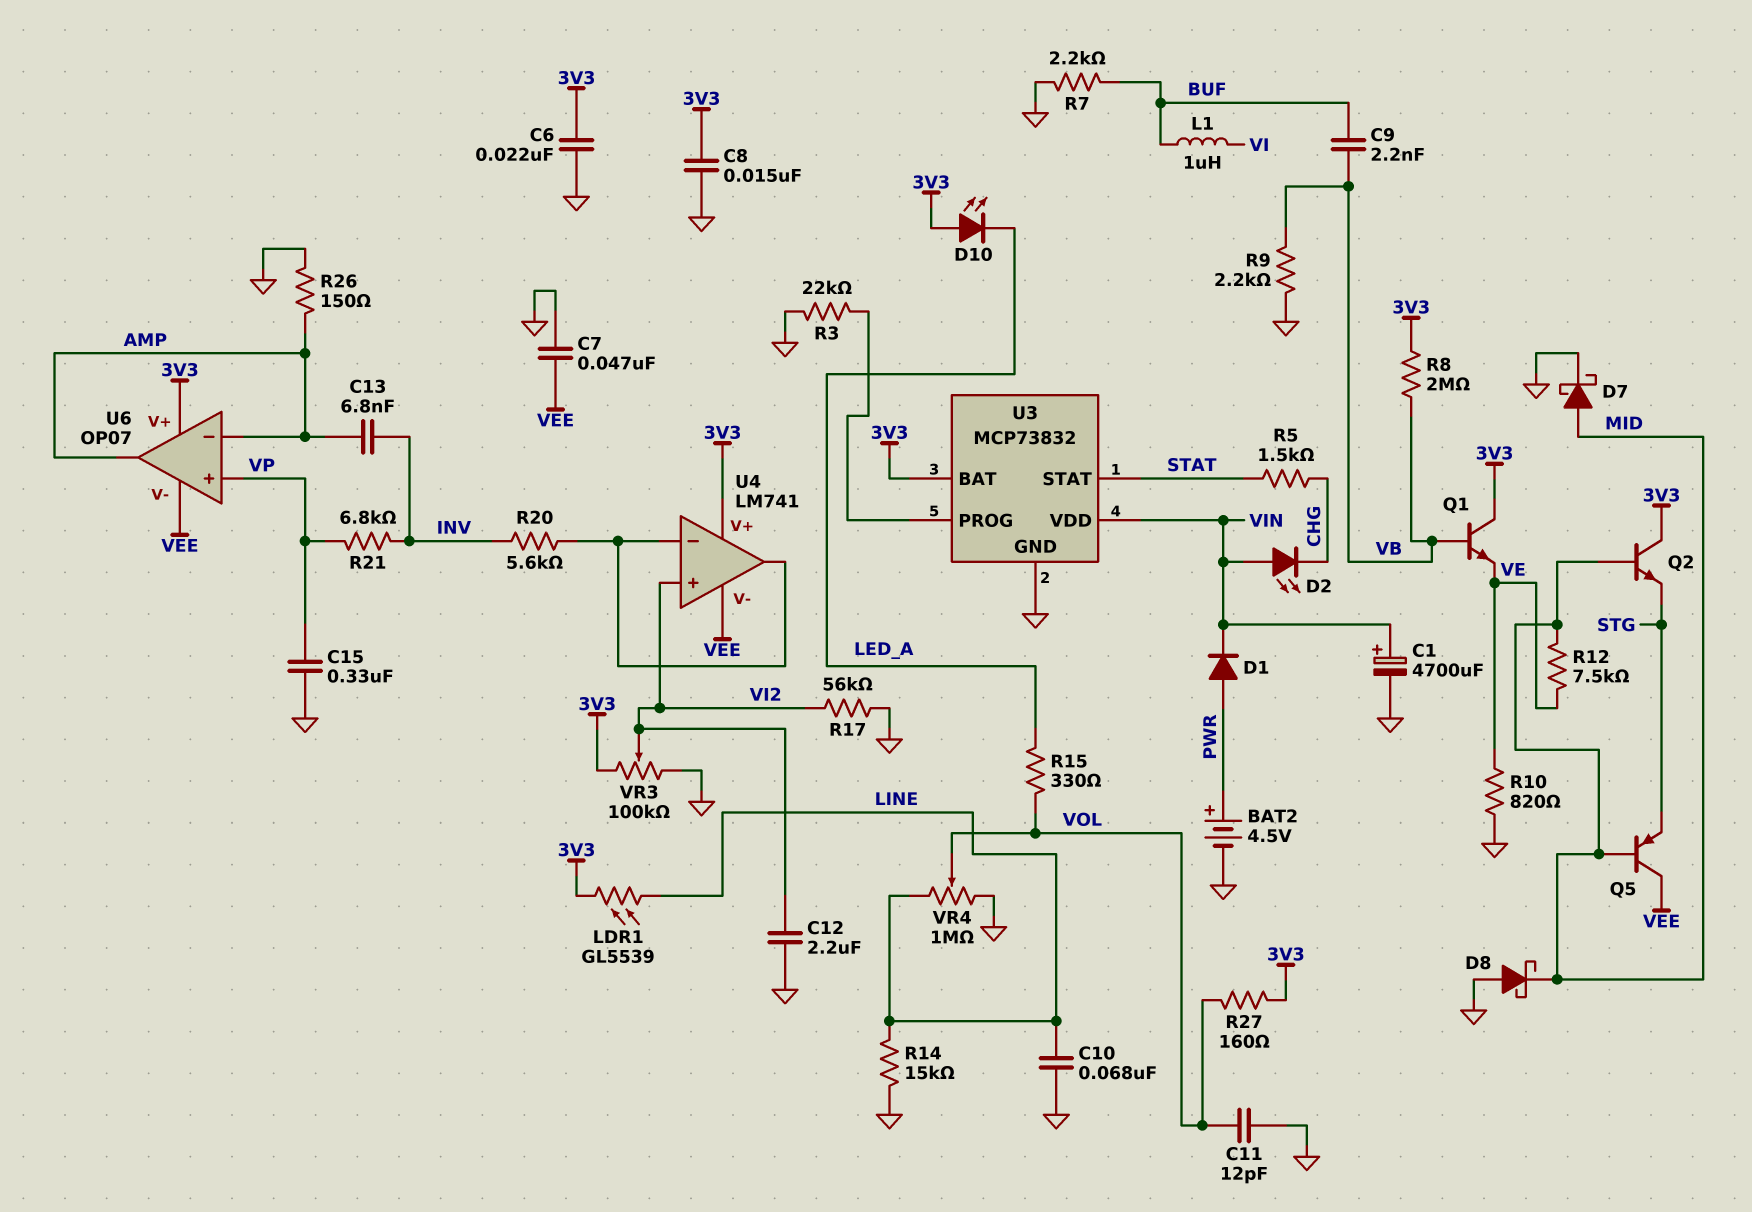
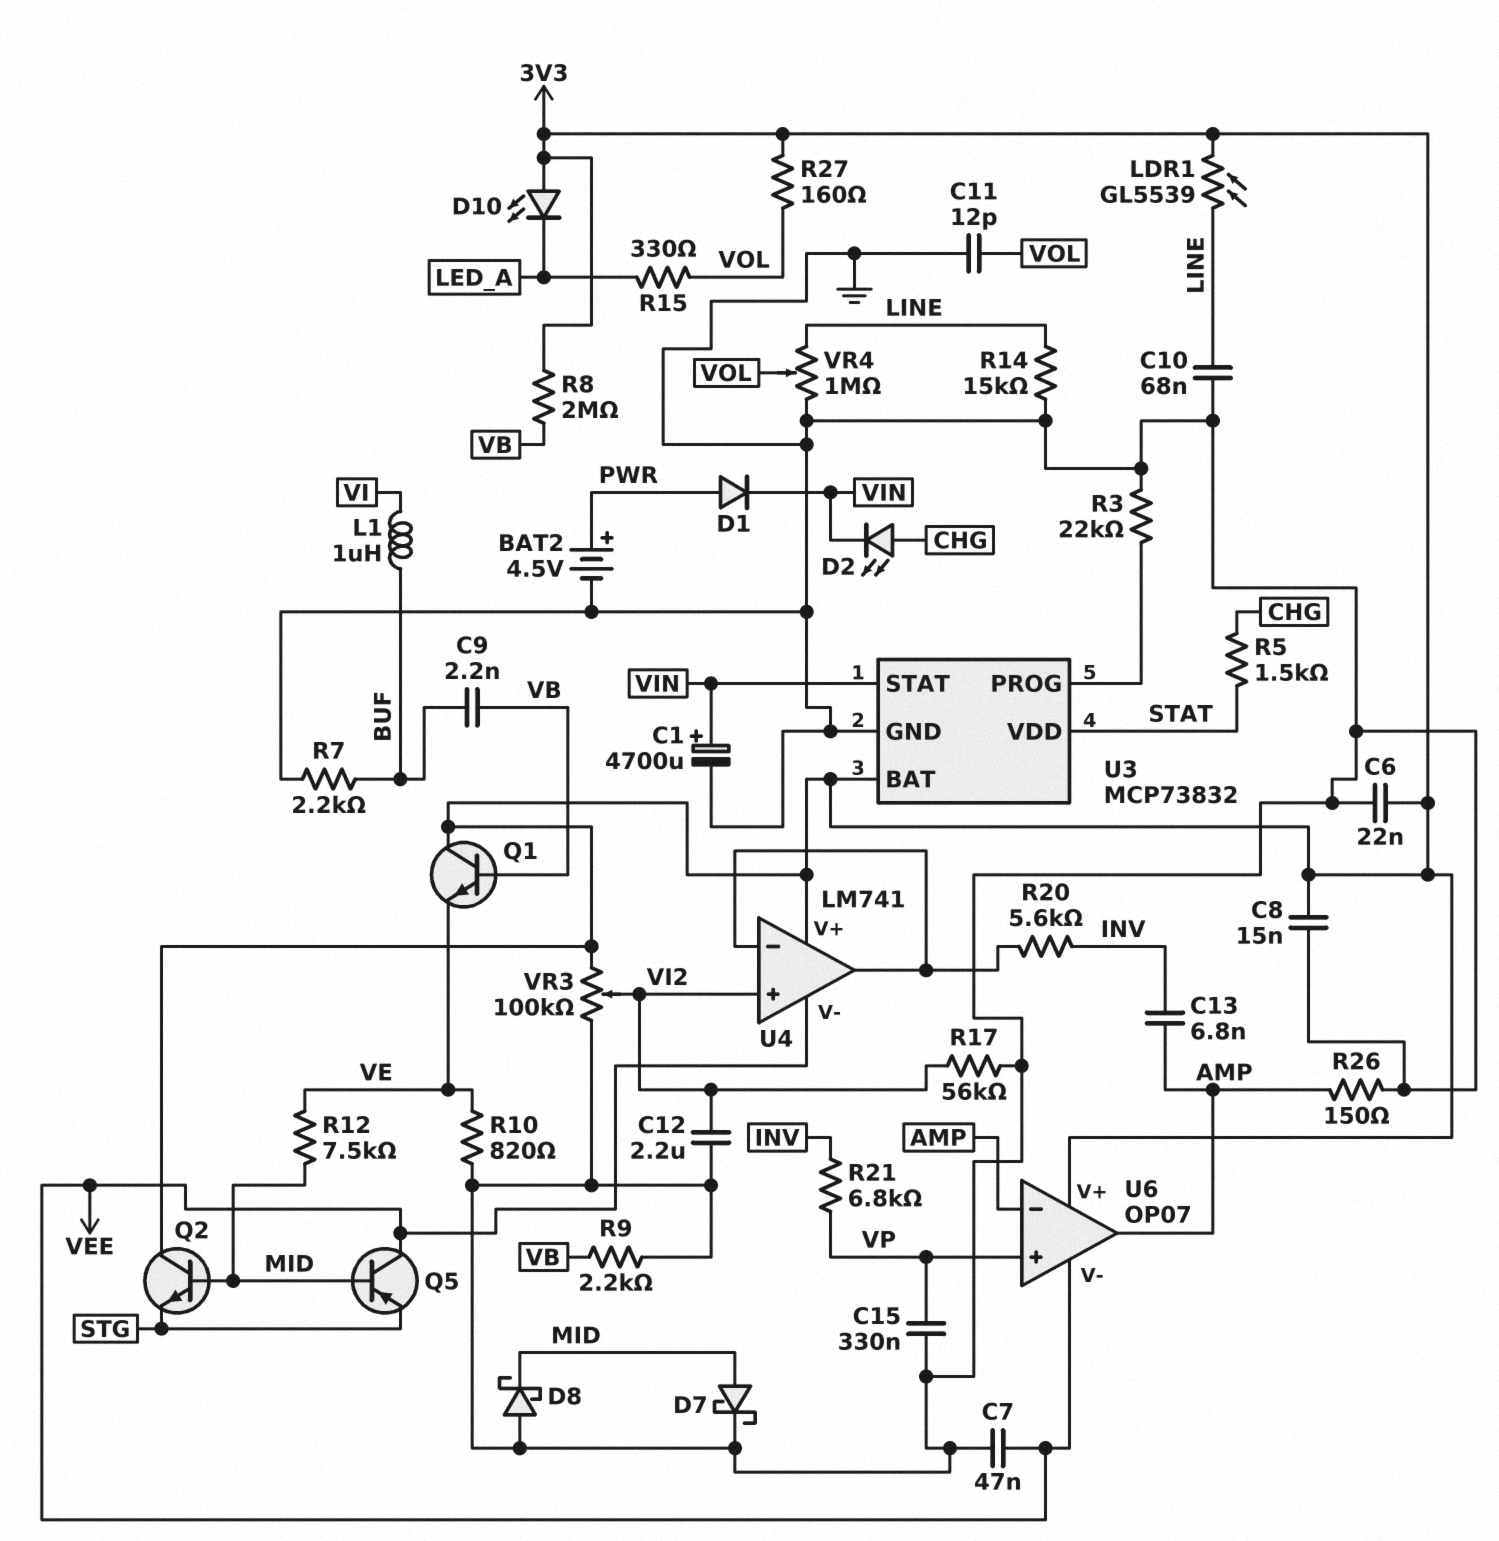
D2: LED (A VIN, K CHG) -> LED (A CHG, K VIN)
U3 pin STAT: STAT -> VIN
U3 pin VDD: VIN -> STAT

